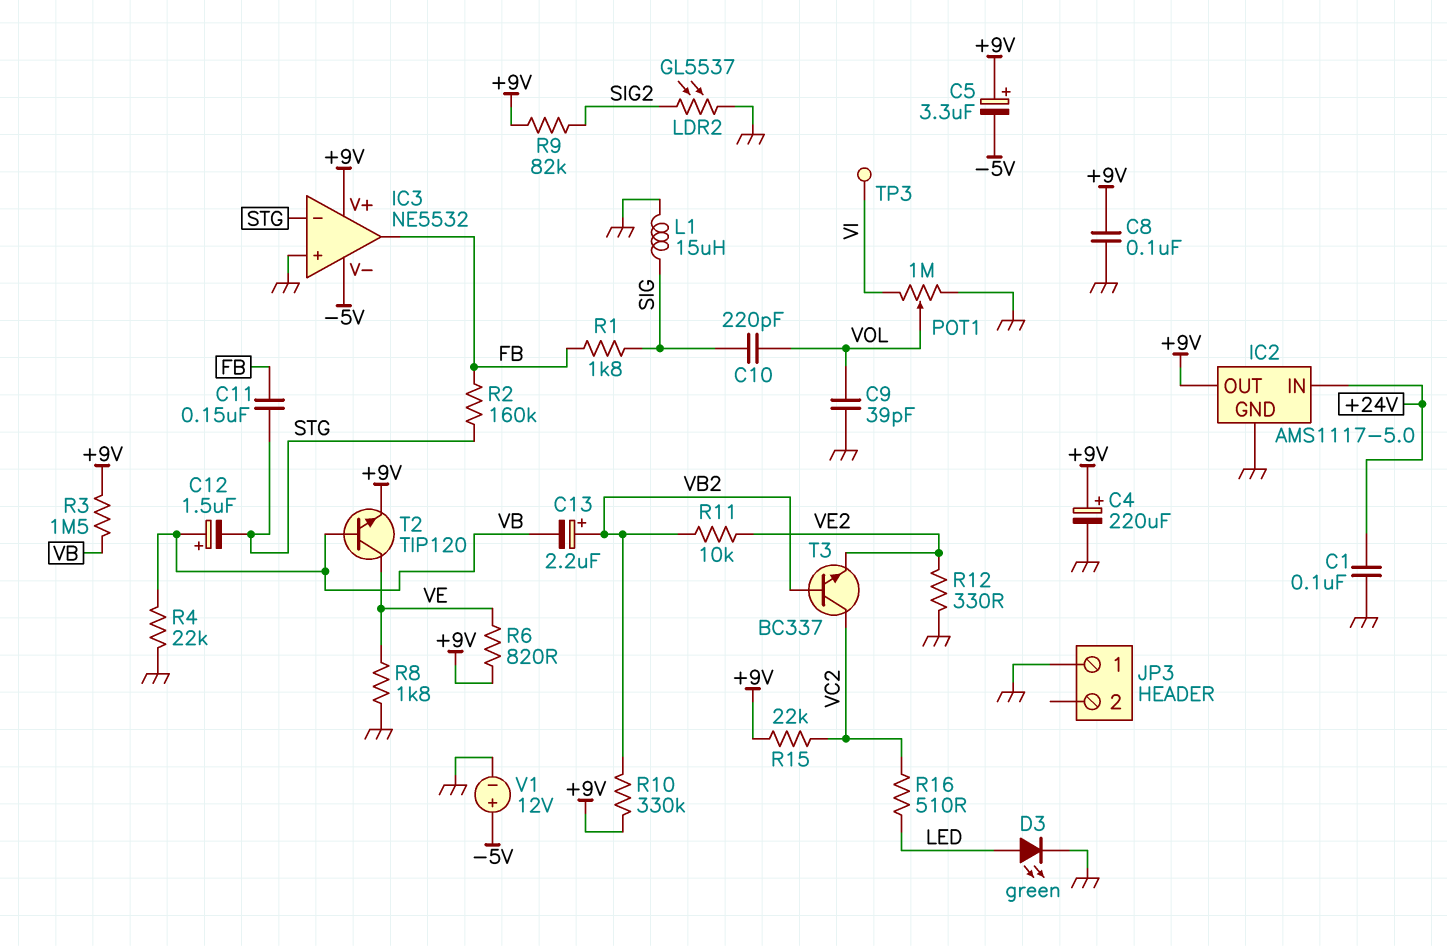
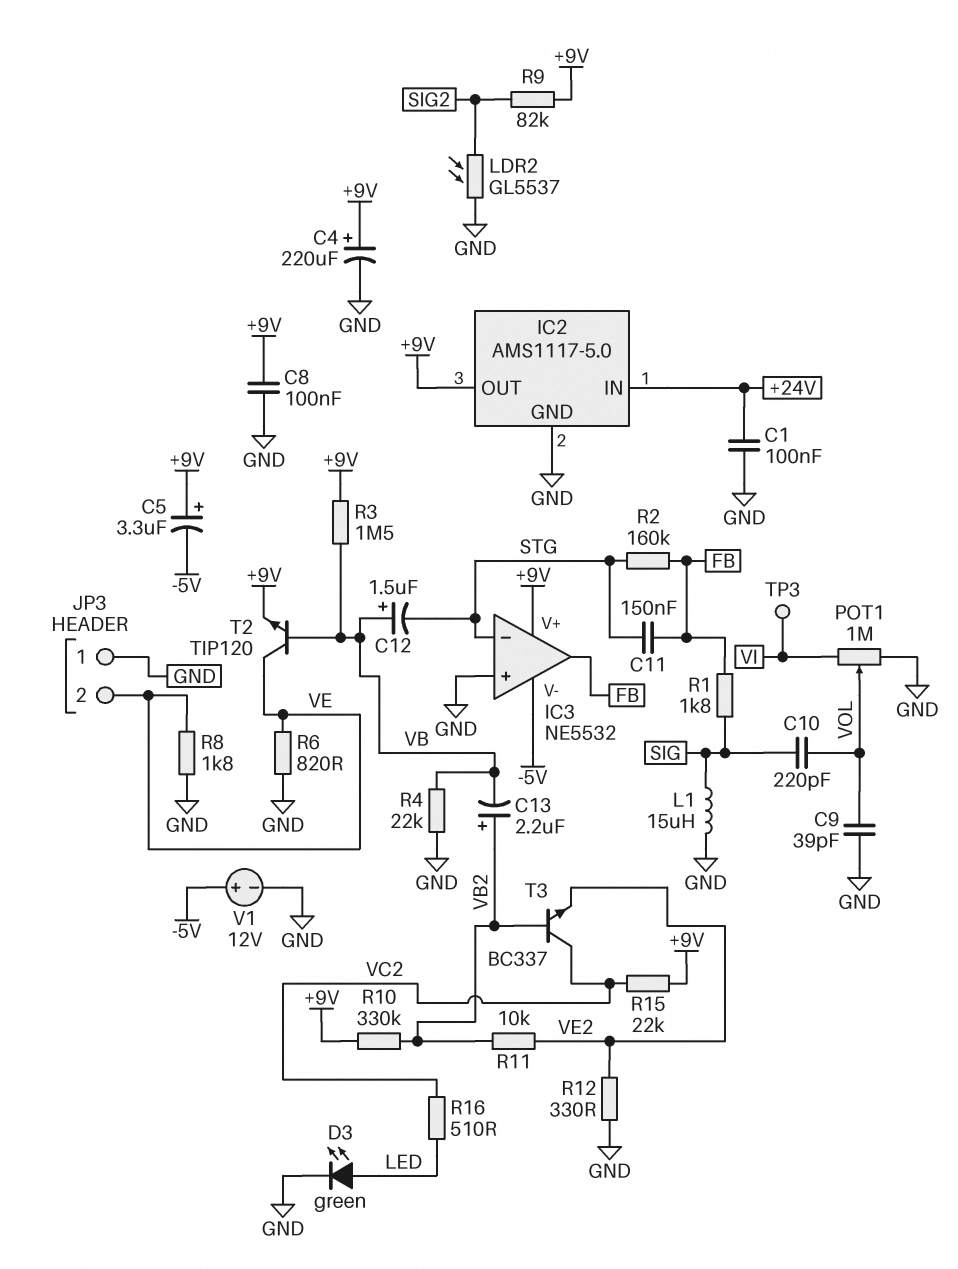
JP3 pin 2: none -> VE
R6: 820 (+9V, VE) -> 820 (GND, VE)

